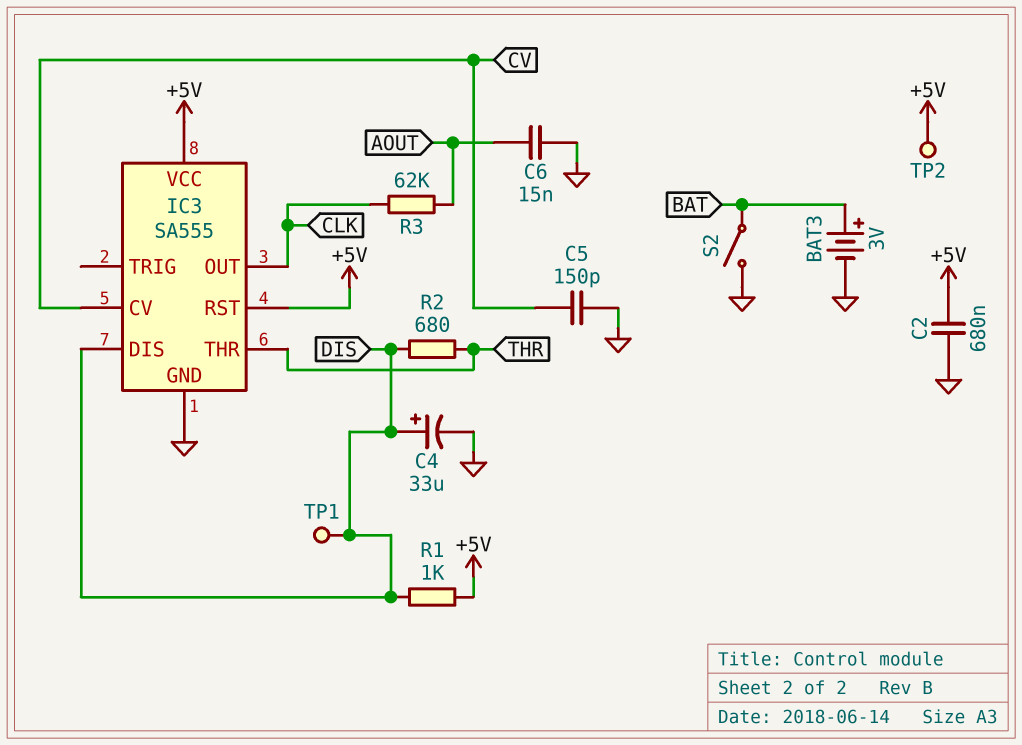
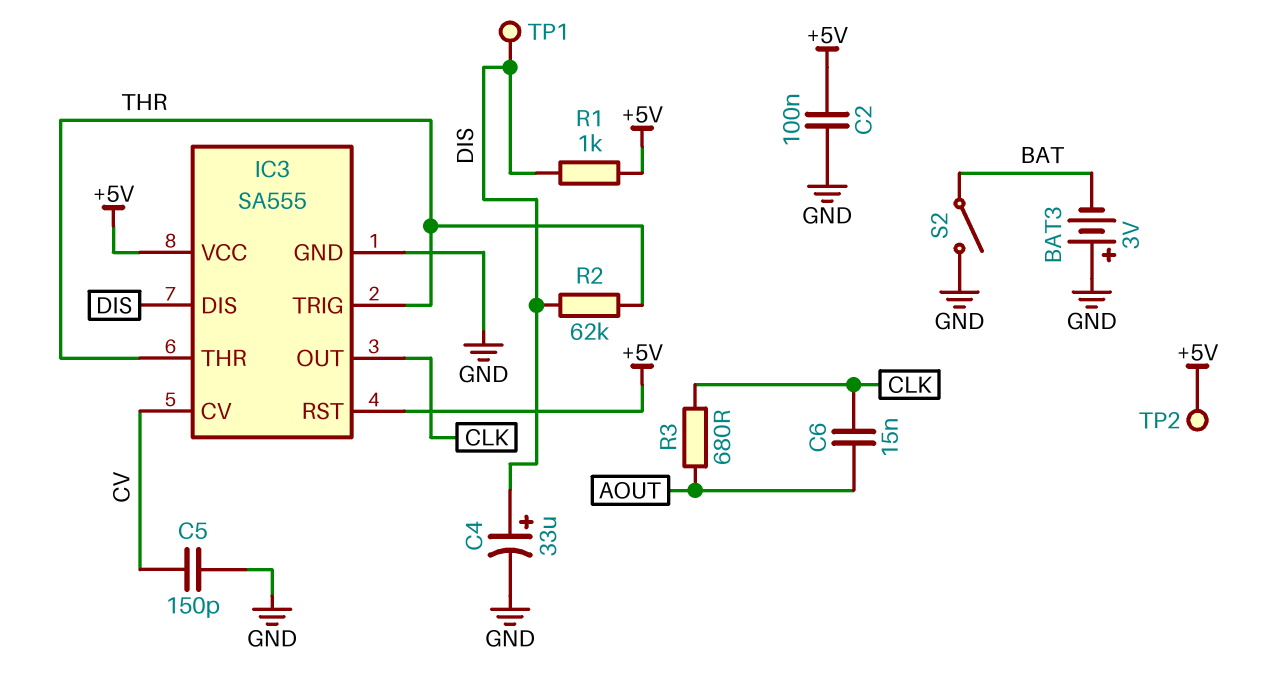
BAT3: 3V (plus BAT, minus GND) -> 3V (plus GND, minus BAT)
C2: 680nF (+5V, GND) -> 100nF (+5V, GND)
C6: 15nF (AOUT, GND) -> 15nF (AOUT, CLK)
IC3 pin TRIG: none -> THR
R2: 680 (DIS, THR) -> 62k (DIS, THR)
R3: 62k (AOUT, CLK) -> 680 (AOUT, CLK)

